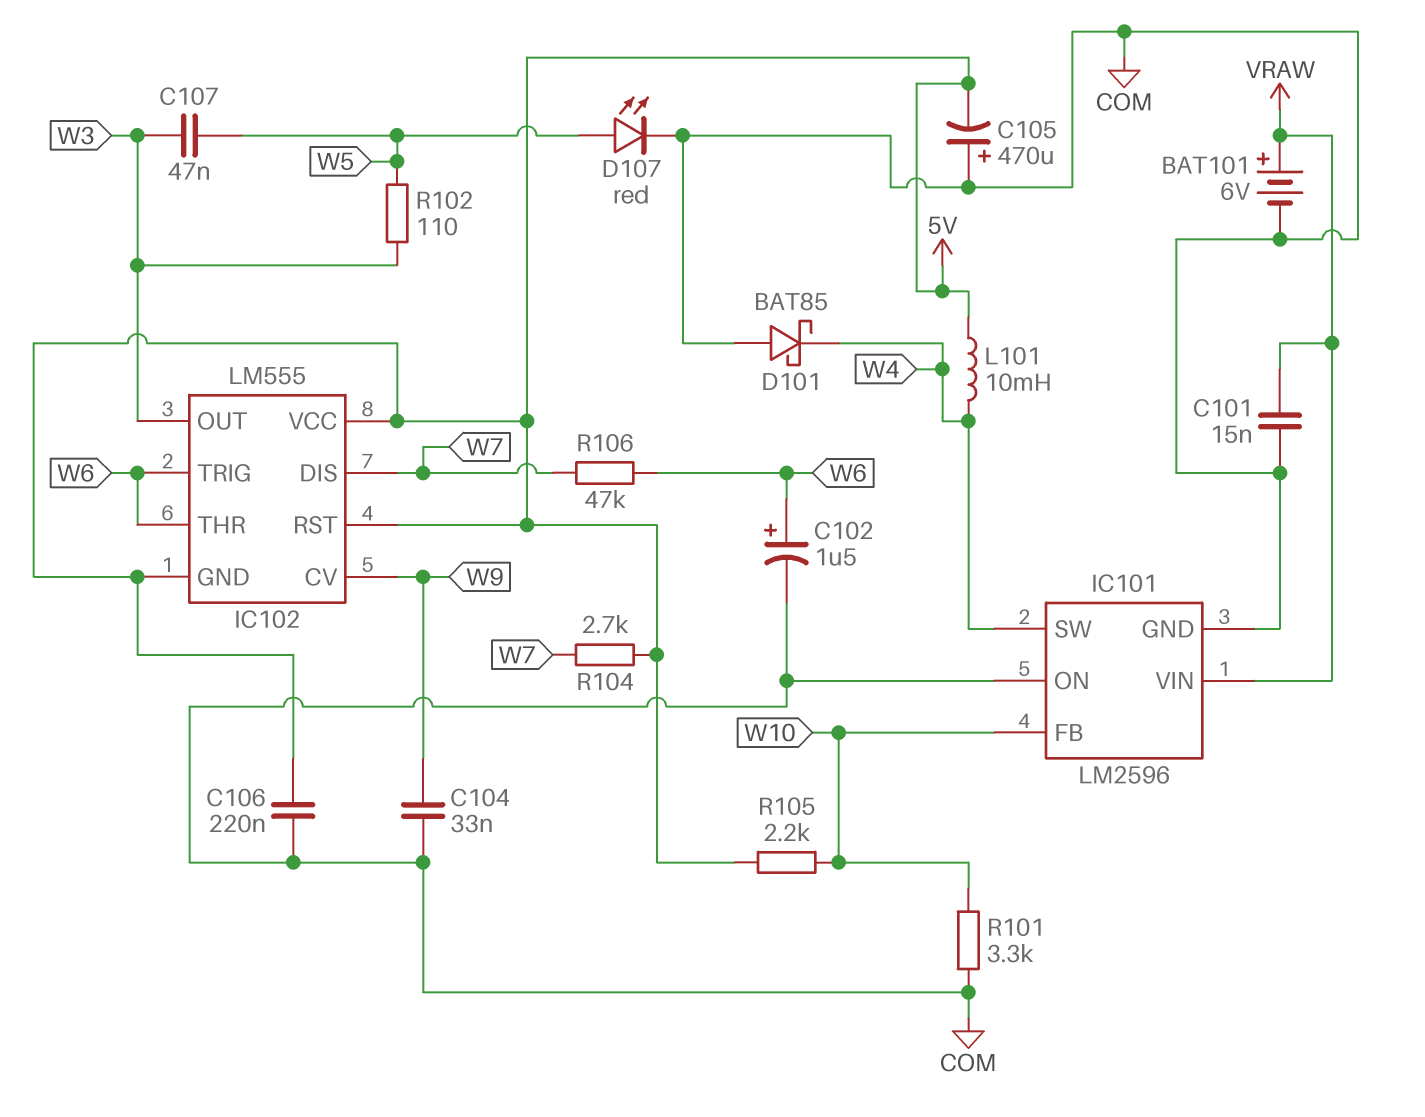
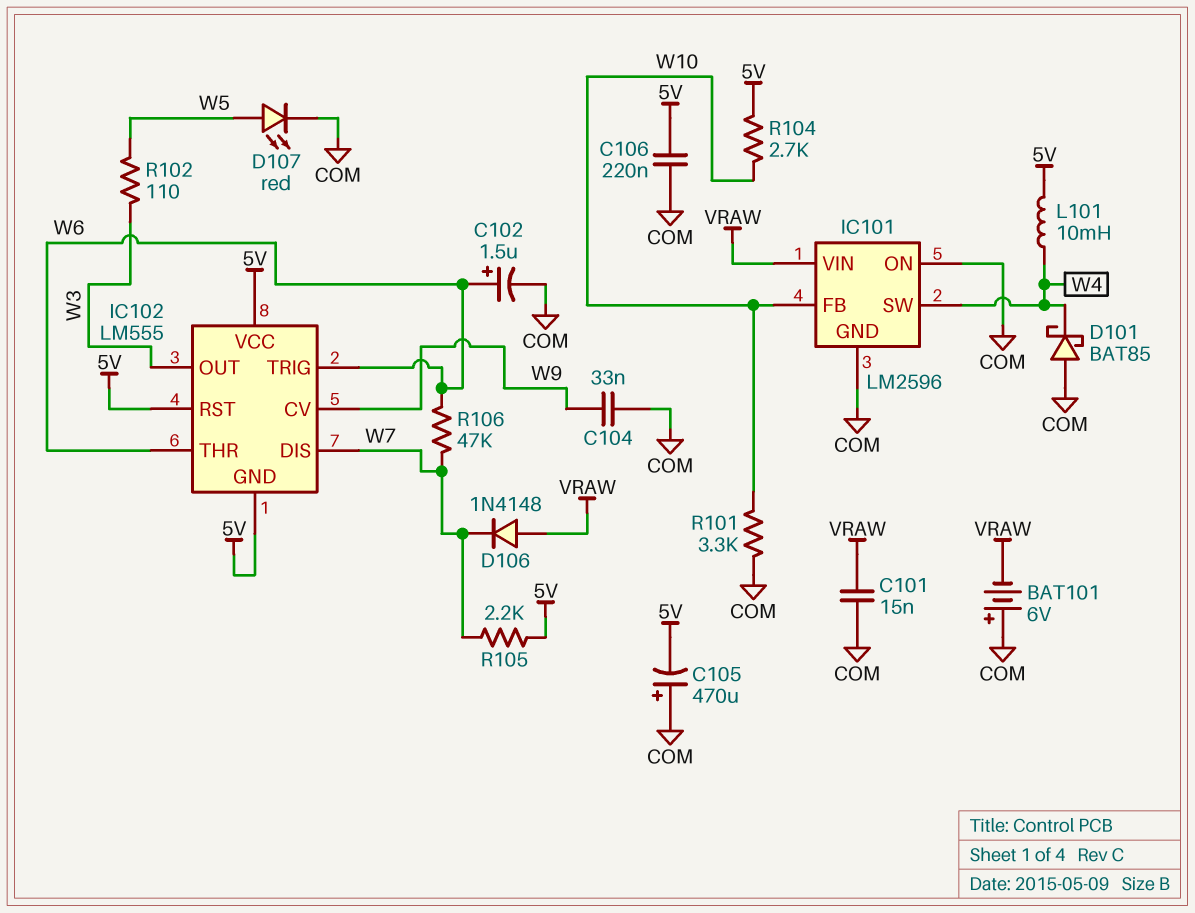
BAT101: 6V (plus VRAW, minus COM) -> 6V (plus COM, minus VRAW)
C107: 47nF (W3, W5) -> none
D106: none -> diode 1N4148 (A VRAW, K W7)
R104: 2.7k (5V, W7) -> 2.7k (5V, W10)
R105: 2.2k (5V, W10) -> 2.2k (5V, W7)

